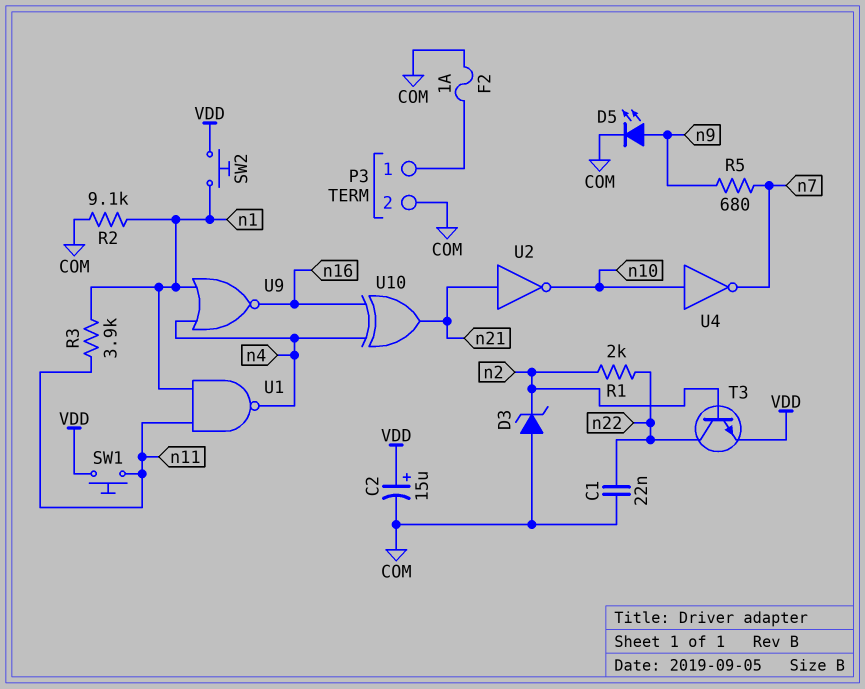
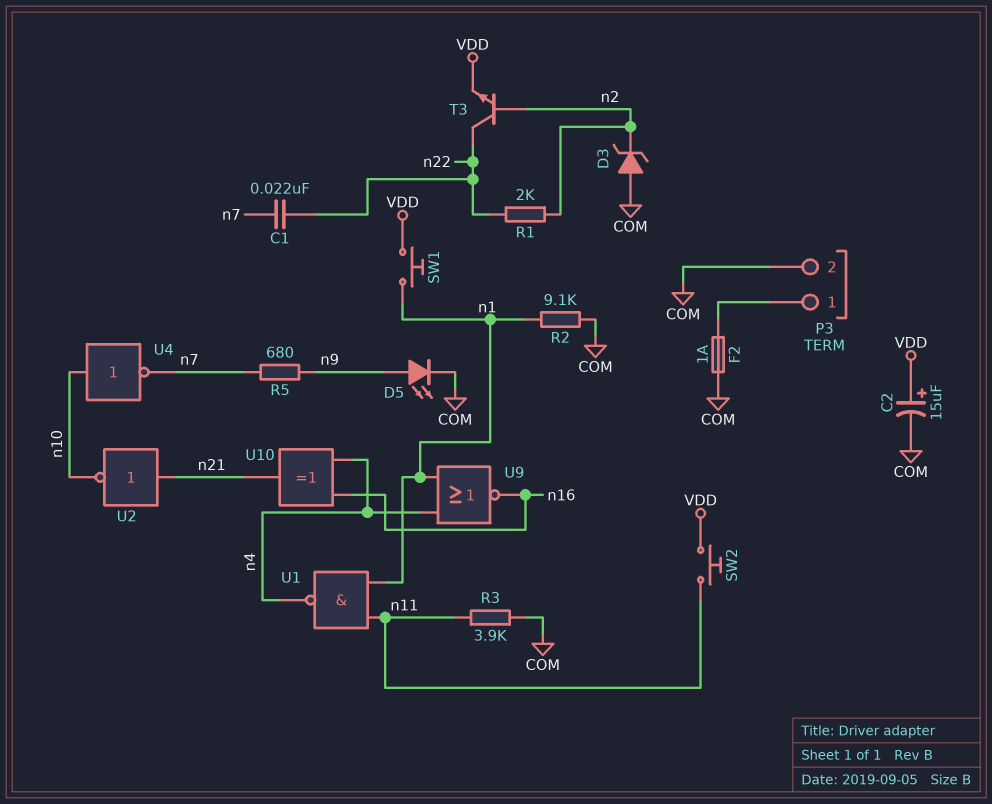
C1: 22nF (COM, n22) -> 22nF (n7, n22)
R3: 3.9k (n1, n11) -> 3.9k (COM, n11)
SW1: button (VDD, n11) -> button (VDD, n1)
SW2: button (VDD, n1) -> button (VDD, n11)

